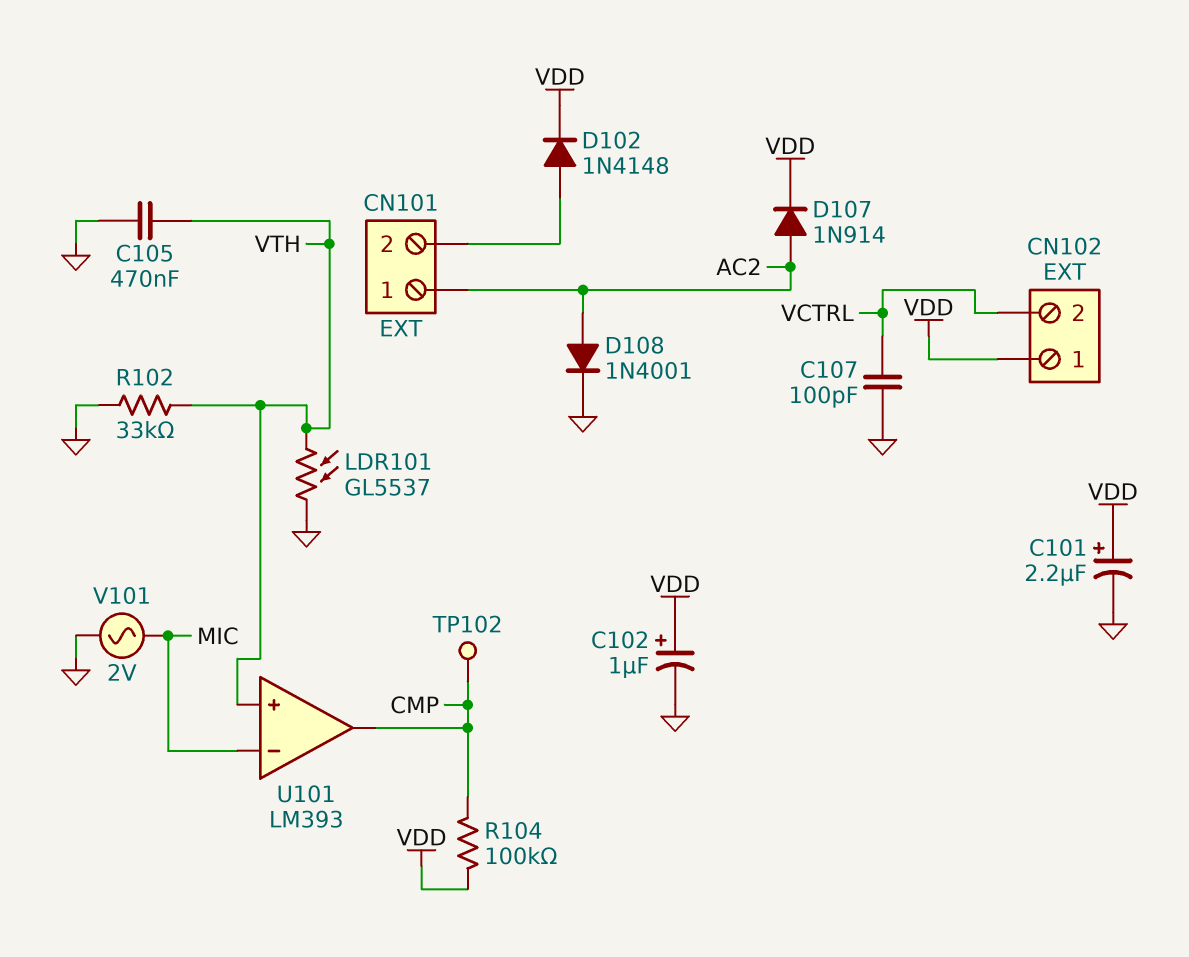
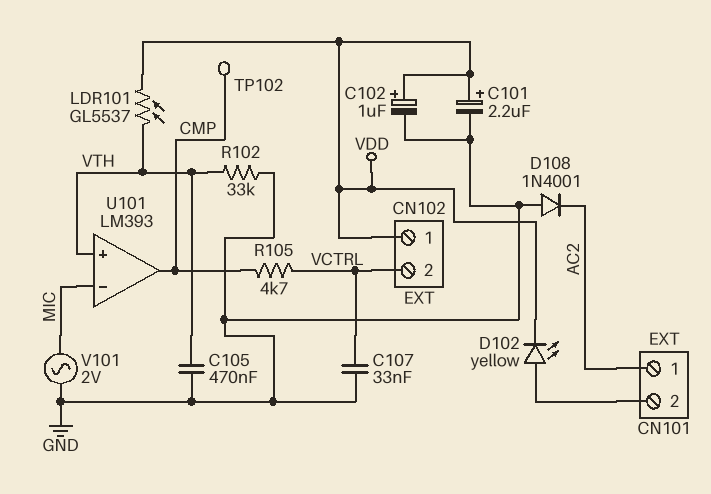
C107: 100pF (GND, VCTRL) -> 33nF (GND, VCTRL)
D102: diode 1N4148 (A CN101/2, K VDD) -> LED yellow (A CN101/2, K VDD)
D107: diode 1N914 (A AC2, K VDD) -> none
D108: diode 1N4001 (A AC2, K GND) -> diode 1N4001 (A GND, K AC2)
LDR101: GL5537 (GND, VTH) -> GL5537 (VDD, VTH)
R104: 100k (CMP, VDD) -> none
R105: none -> 4.7k (CMP, VCTRL)

